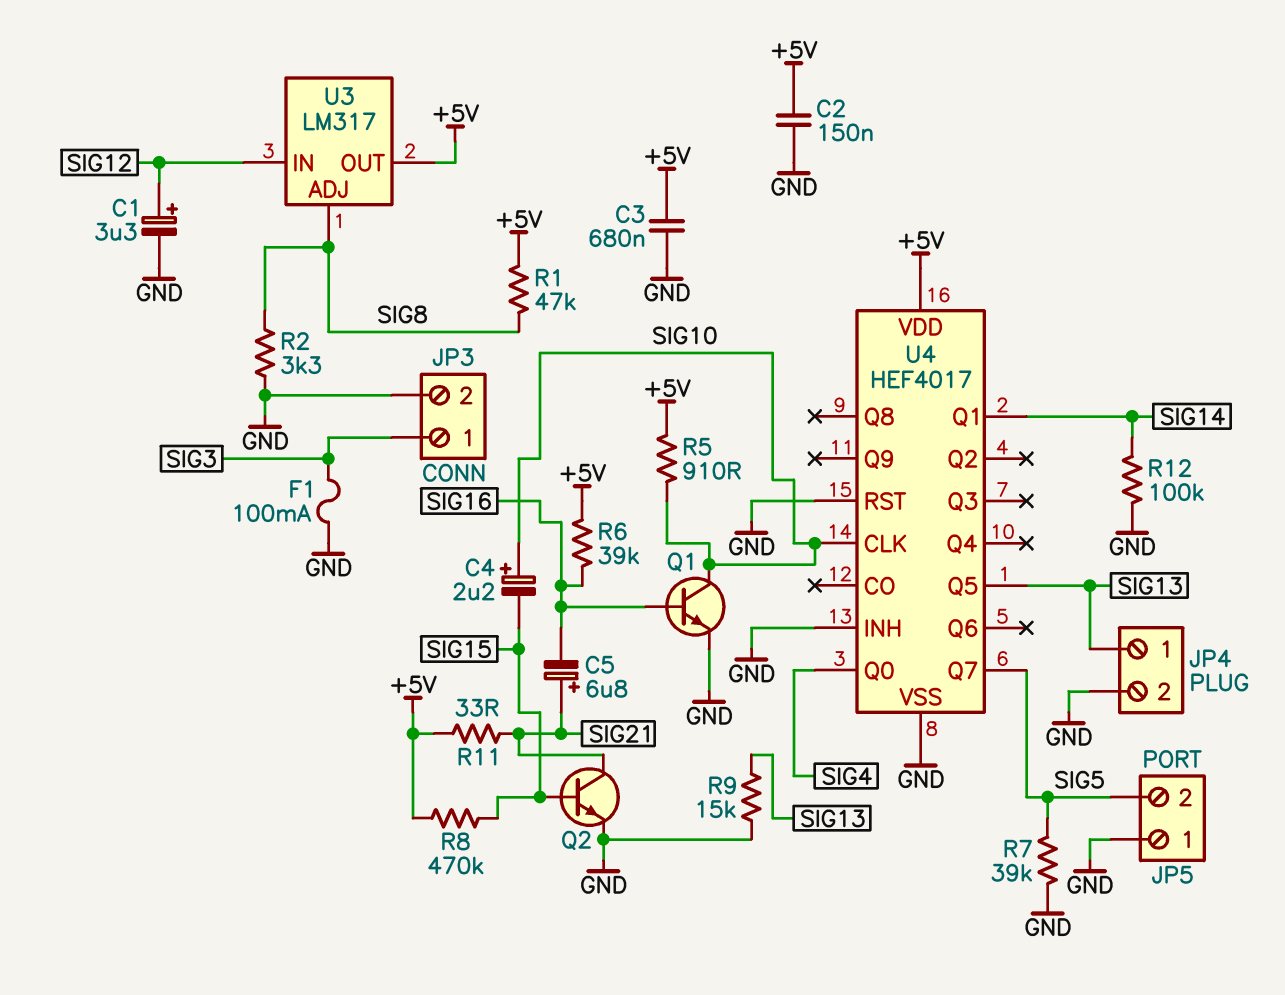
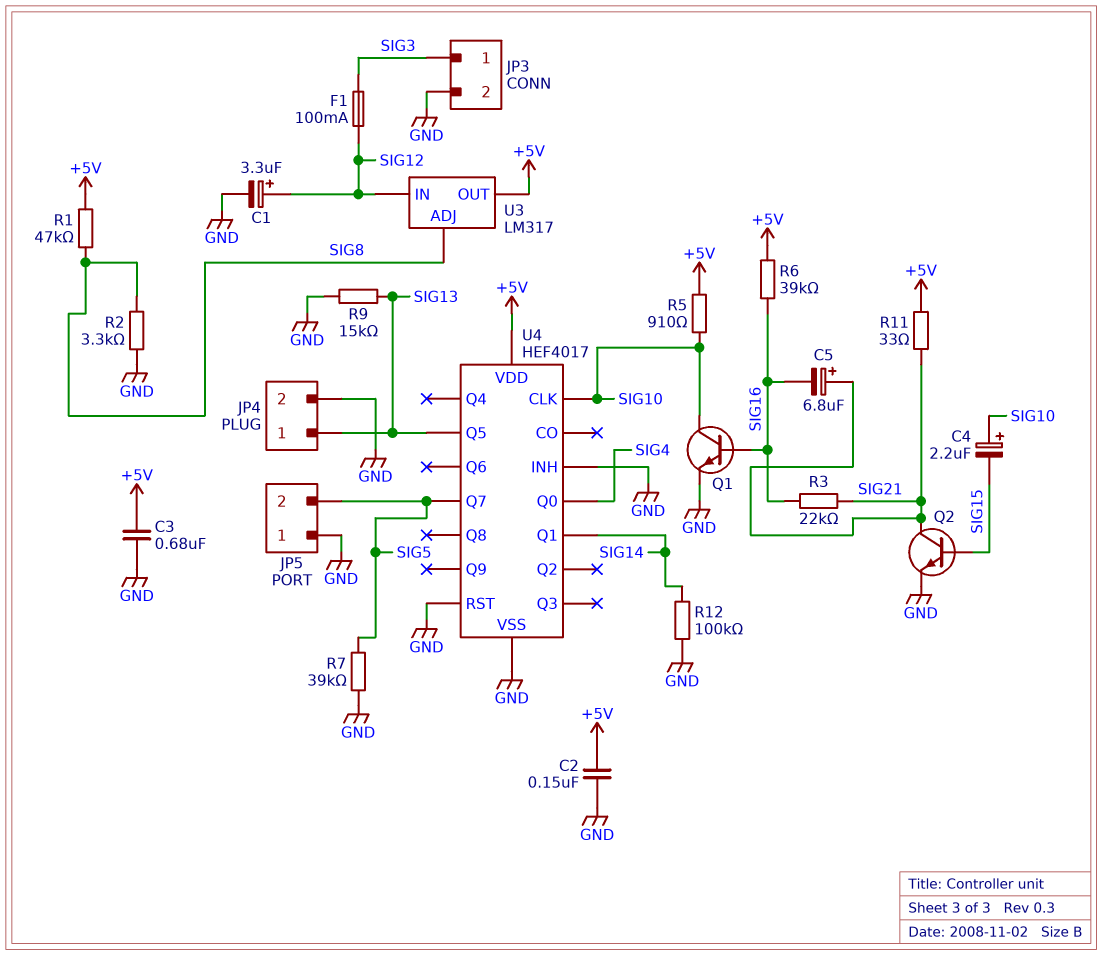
F1: 100mA (GND, SIG3) -> 100mA (SIG3, SIG12)
R3: none -> 22k (SIG16, SIG21)
R8: 470k (+5V, SIG15) -> none

